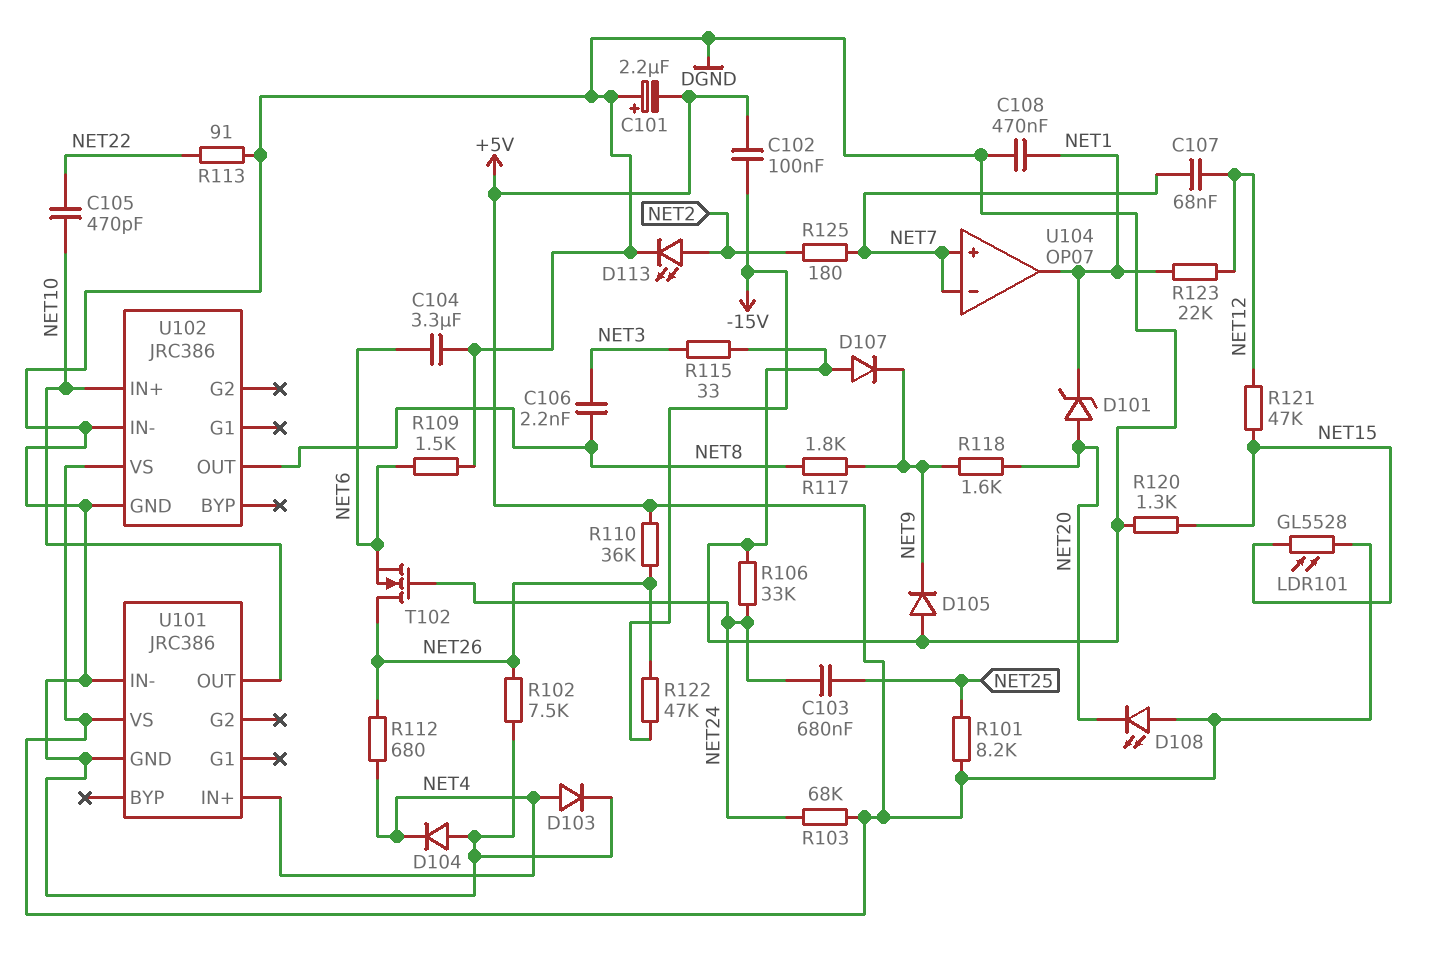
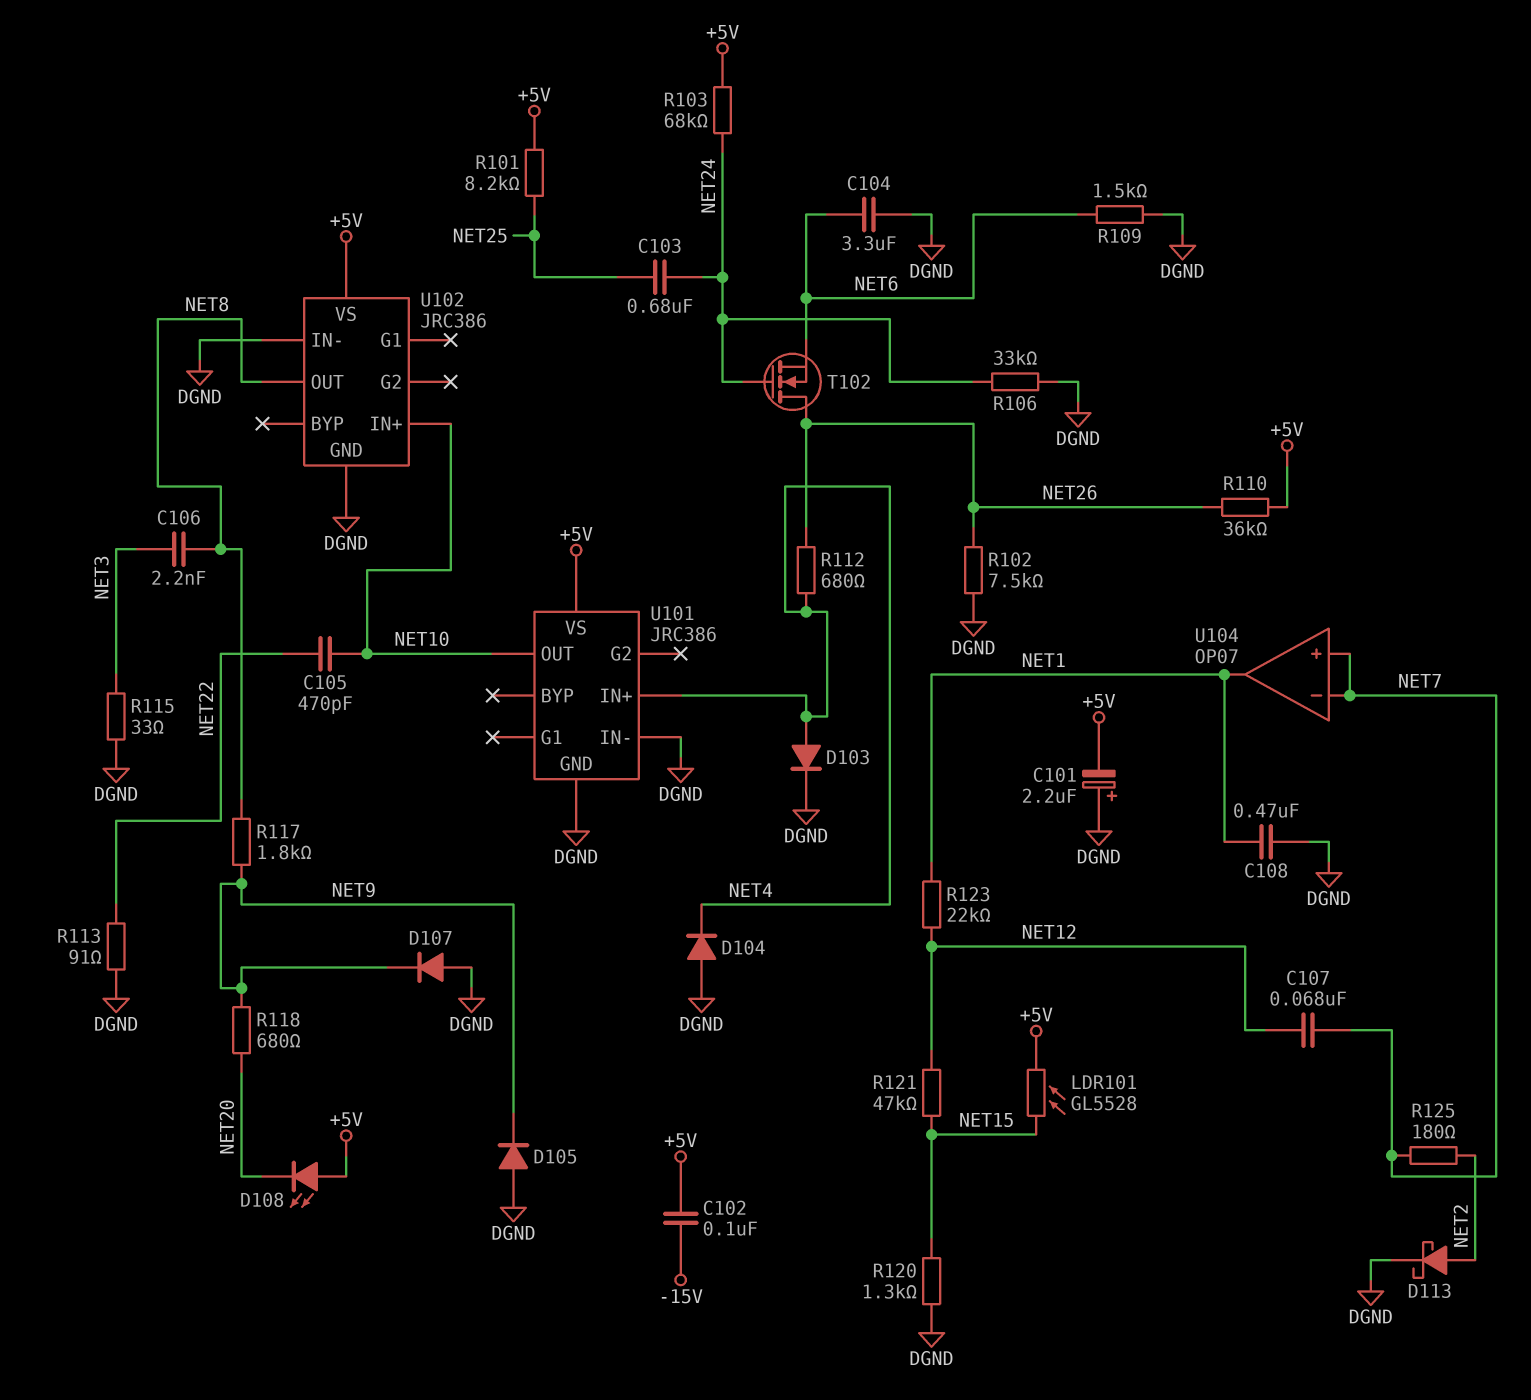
D101: zener (A NET20, K NET1) -> none
D113: LED (A NET2, K DGND) -> schottky (A NET2, K DGND)
R118: 1.6k (NET9, NET20) -> 680 (NET9, NET20)
R122: 47k (-15V, NET26) -> none

